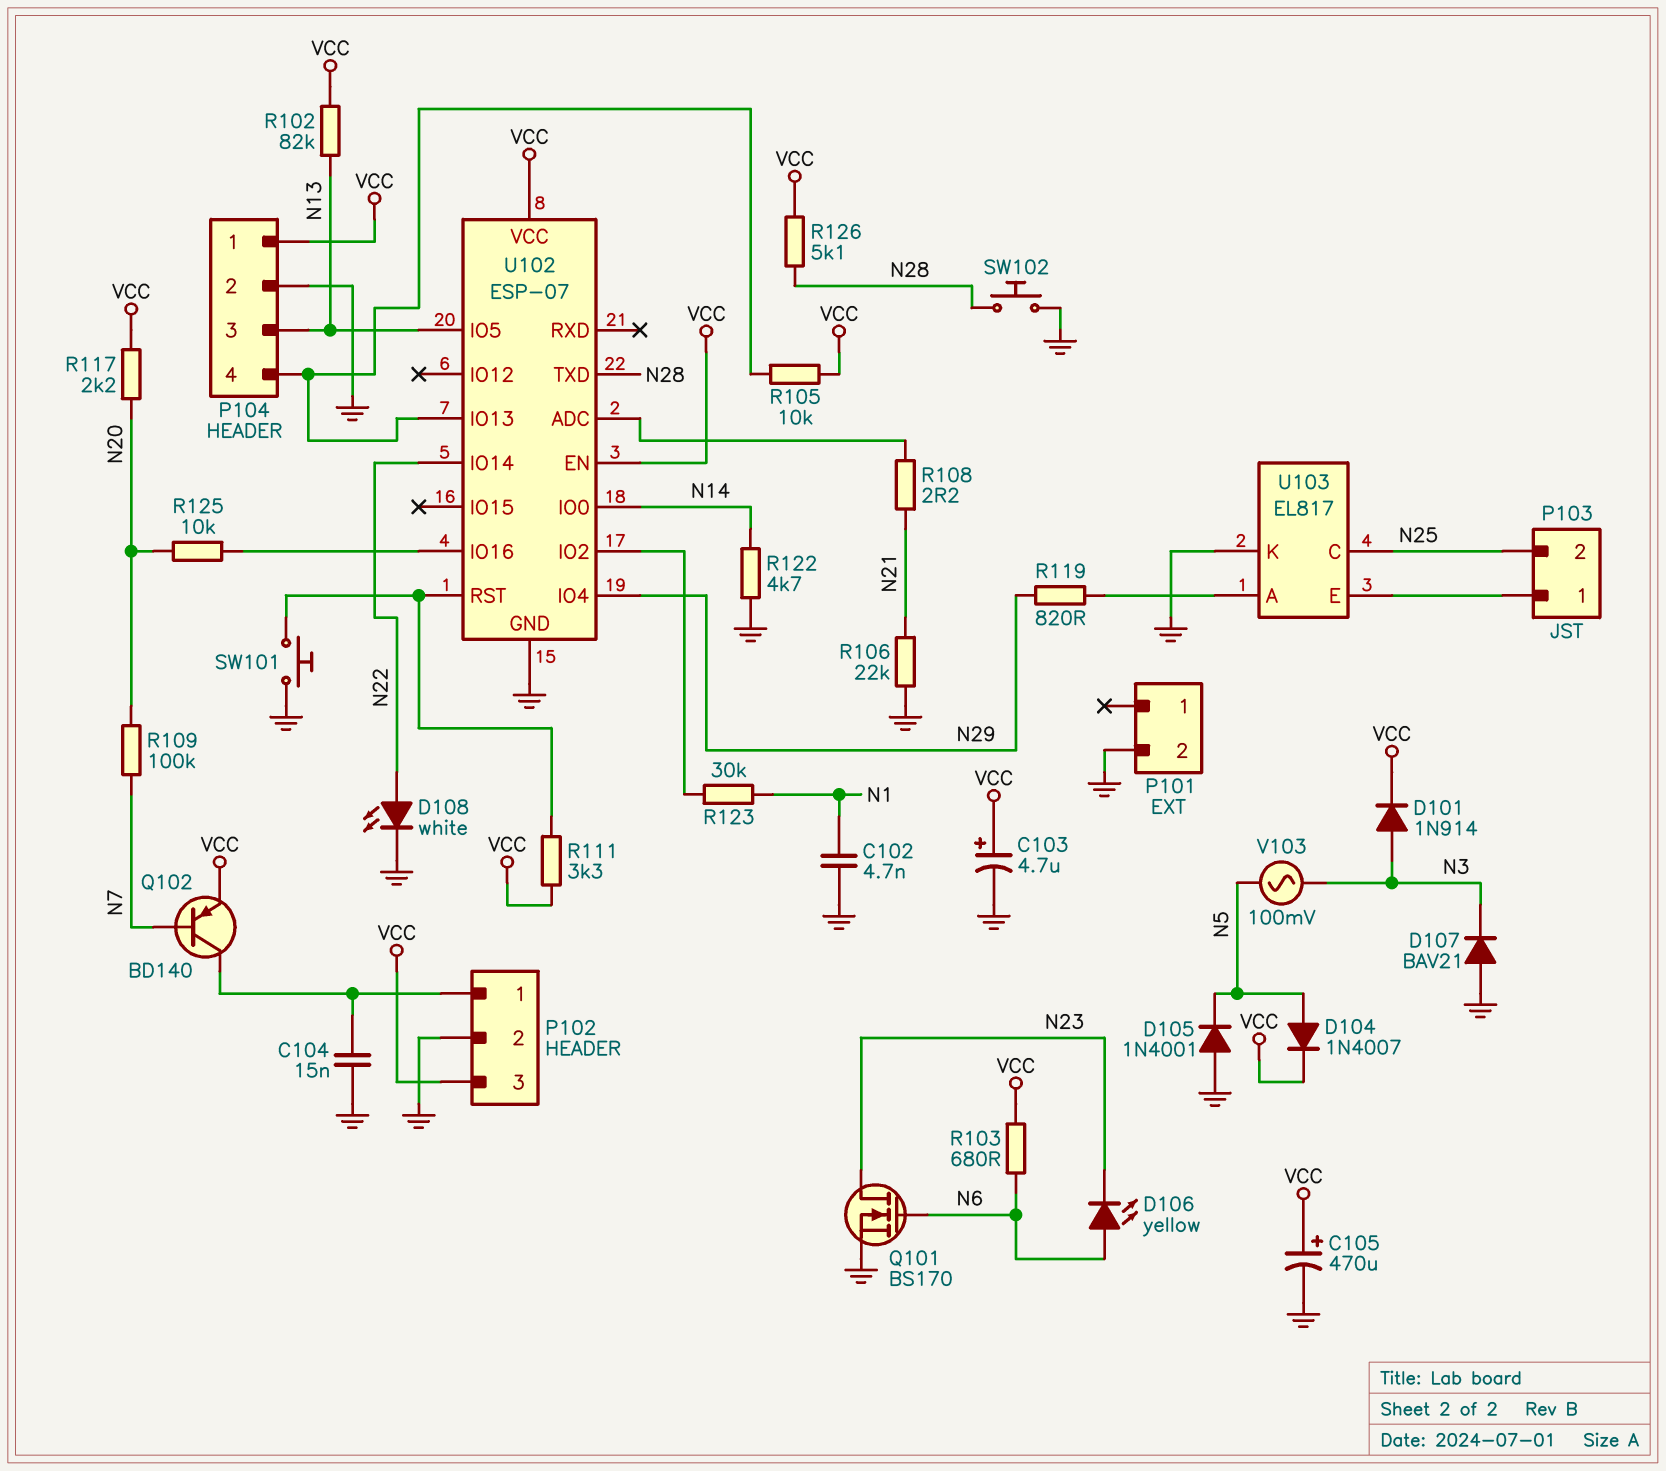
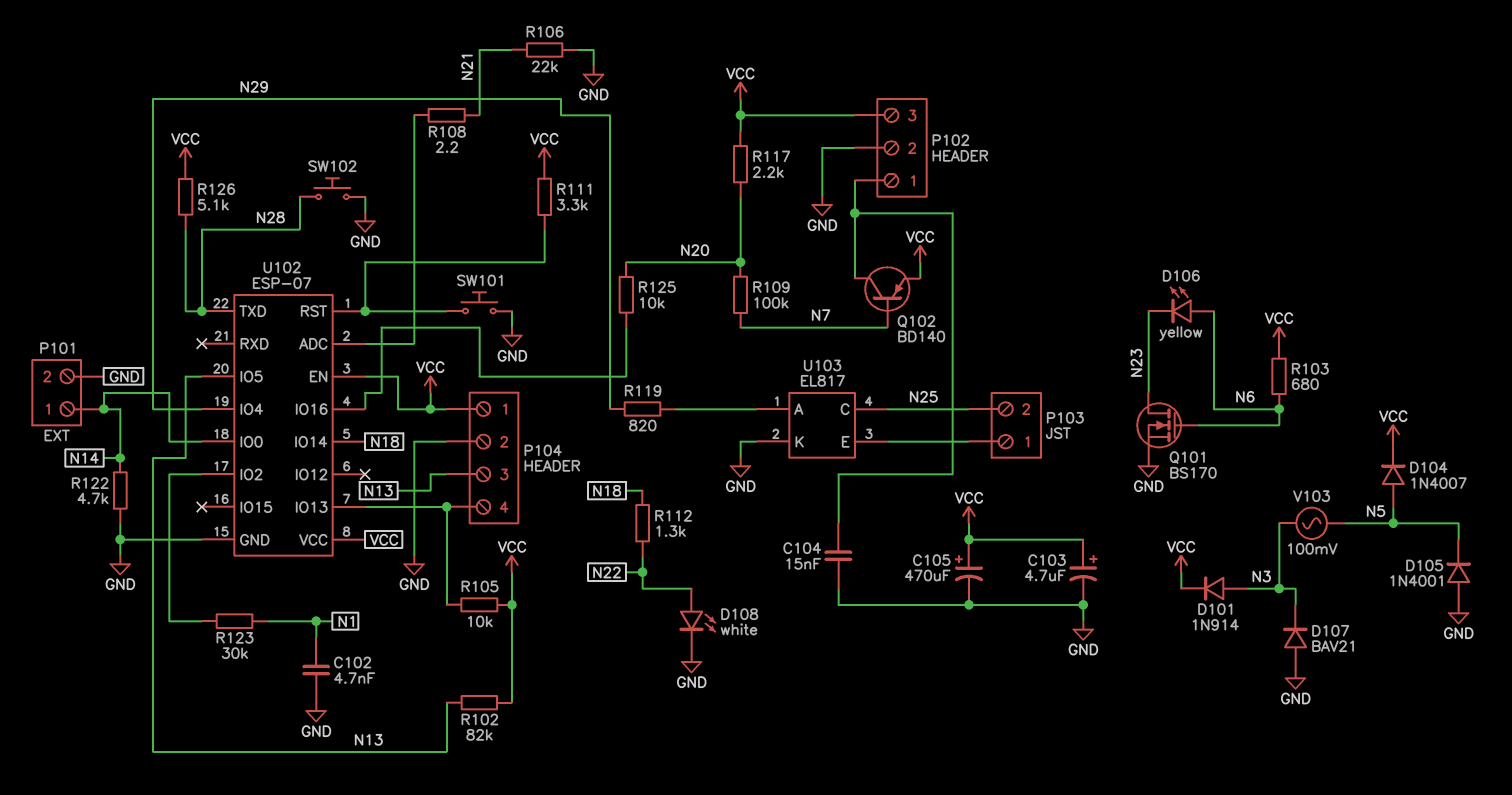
P101 pin 1: none -> N14
R112: none -> 1.3k (N18, N22)
U102 pin IO14: N22 -> N18

